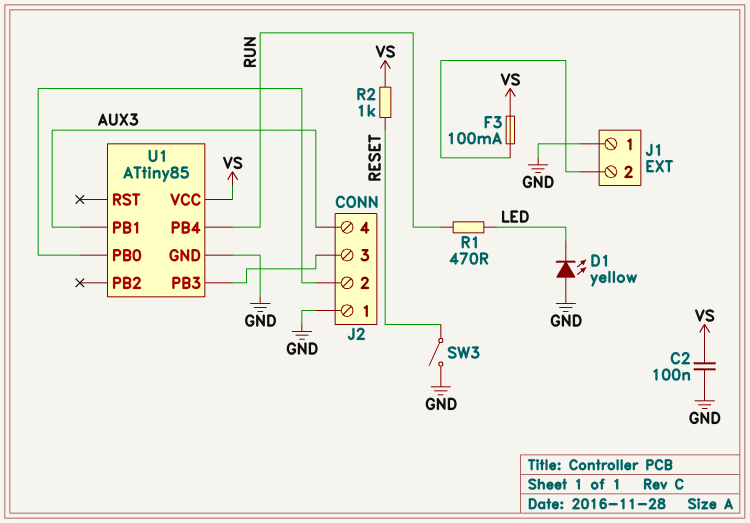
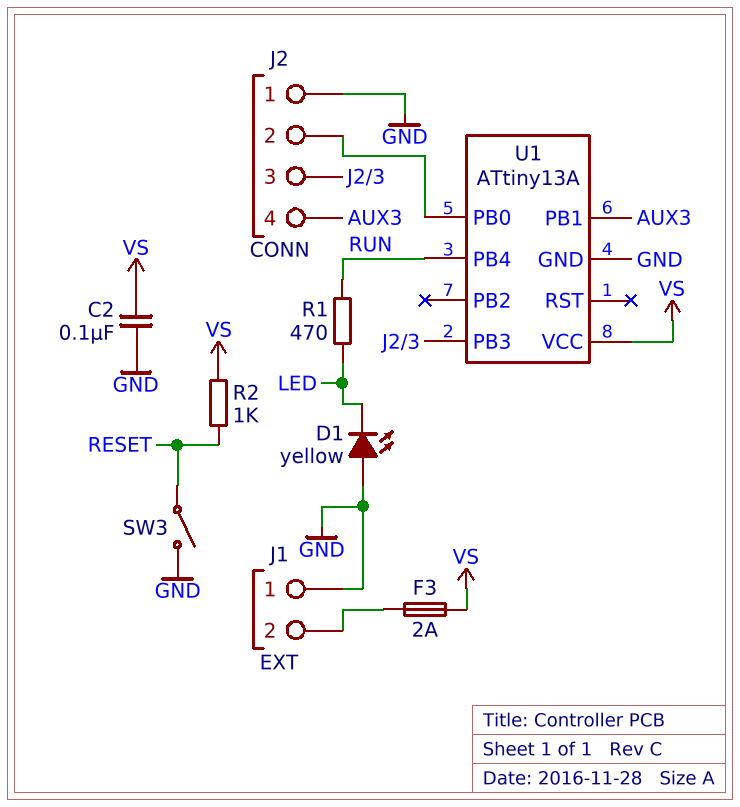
F3: 100mA (J1/2, VS) -> 2A (J1/2, VS)
U1: ATtiny85 -> ATtiny13A

